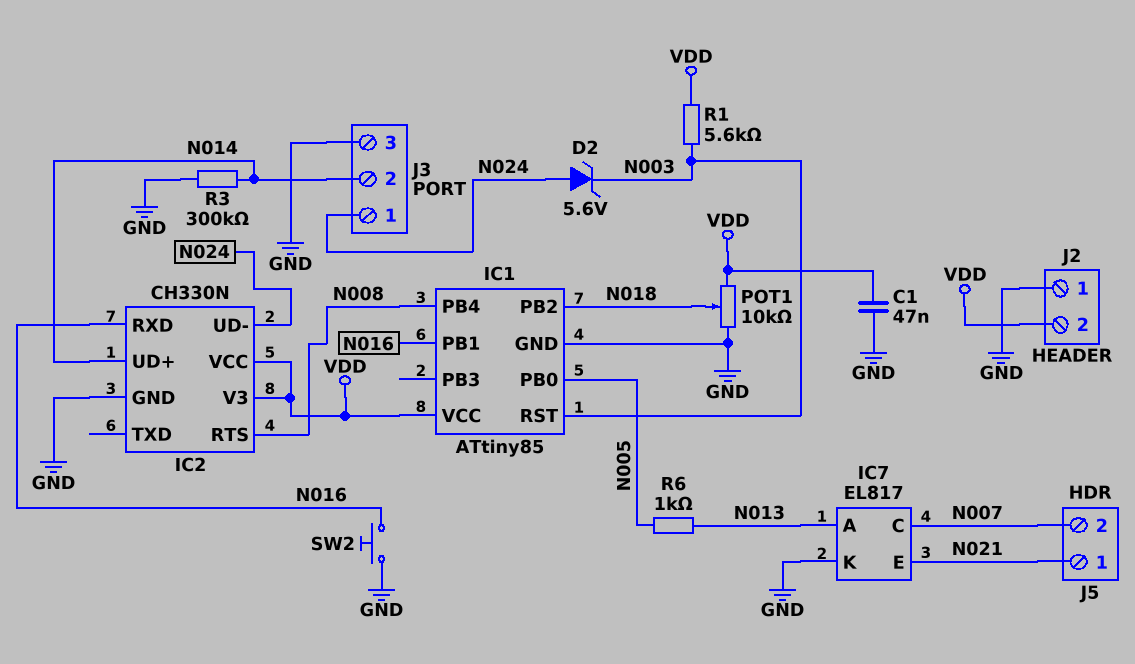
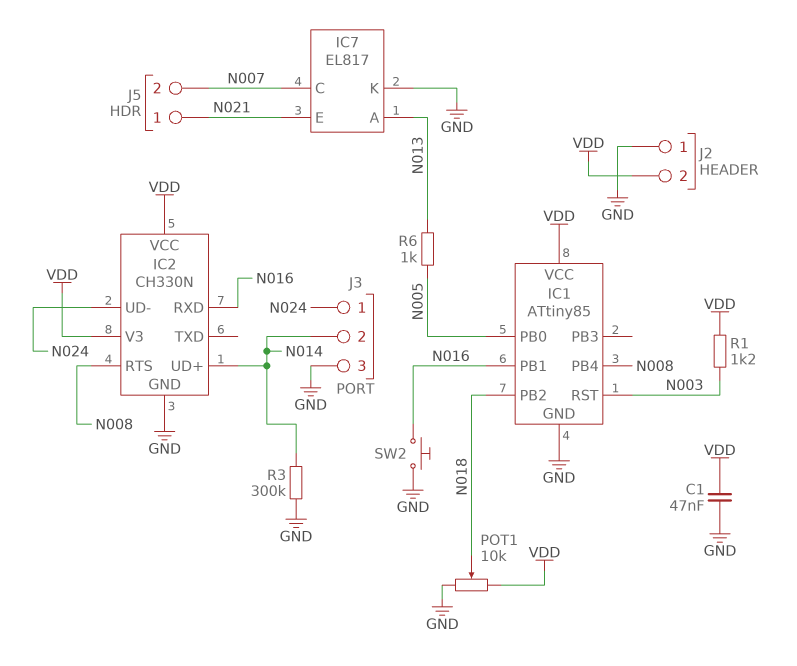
D2: zener 5.6V (A N024, K N003) -> none
R1: 5.6k (N003, VDD) -> 1.2k (N003, VDD)

